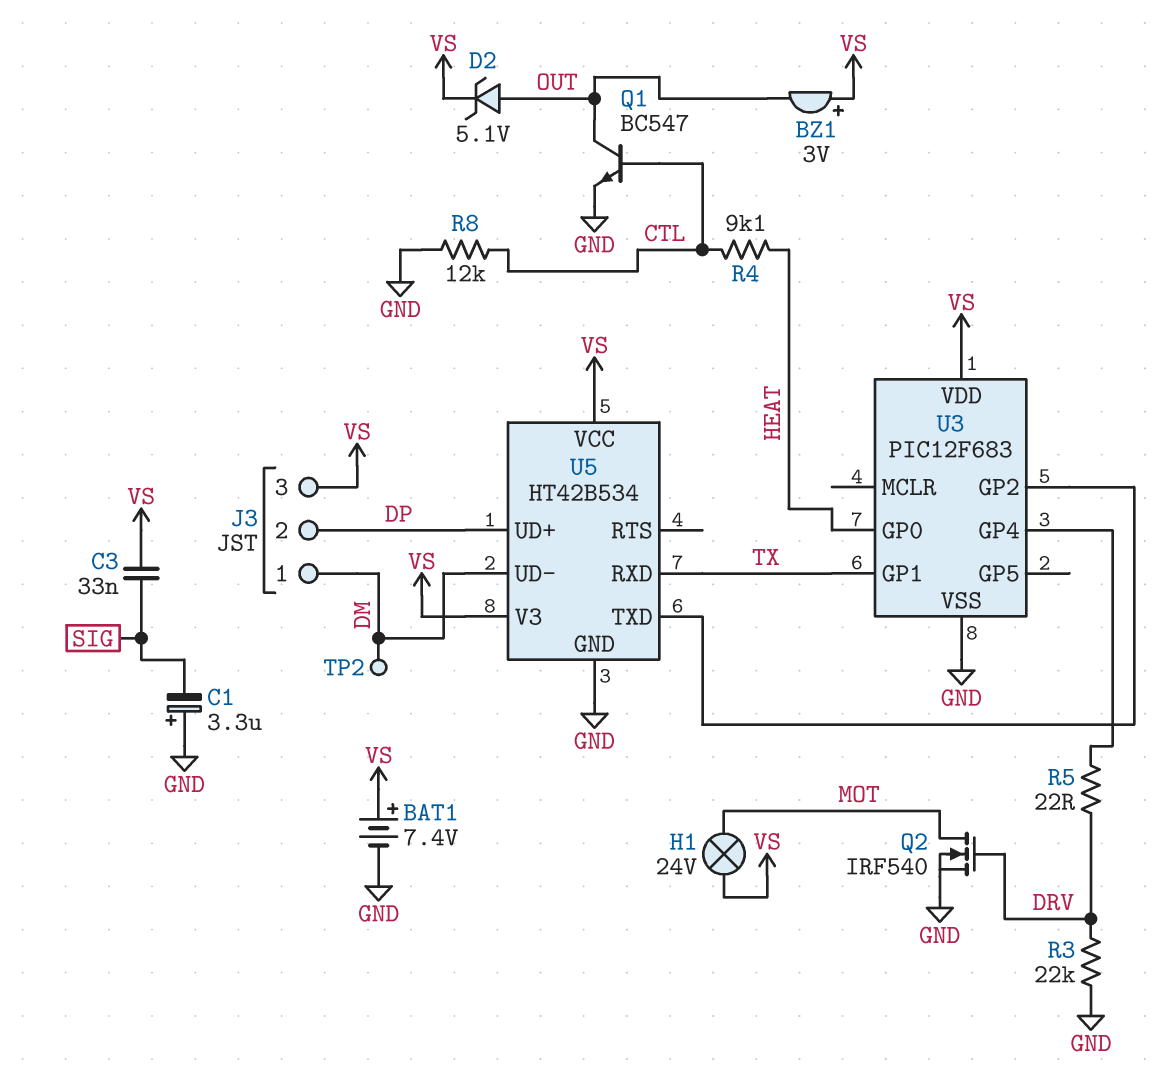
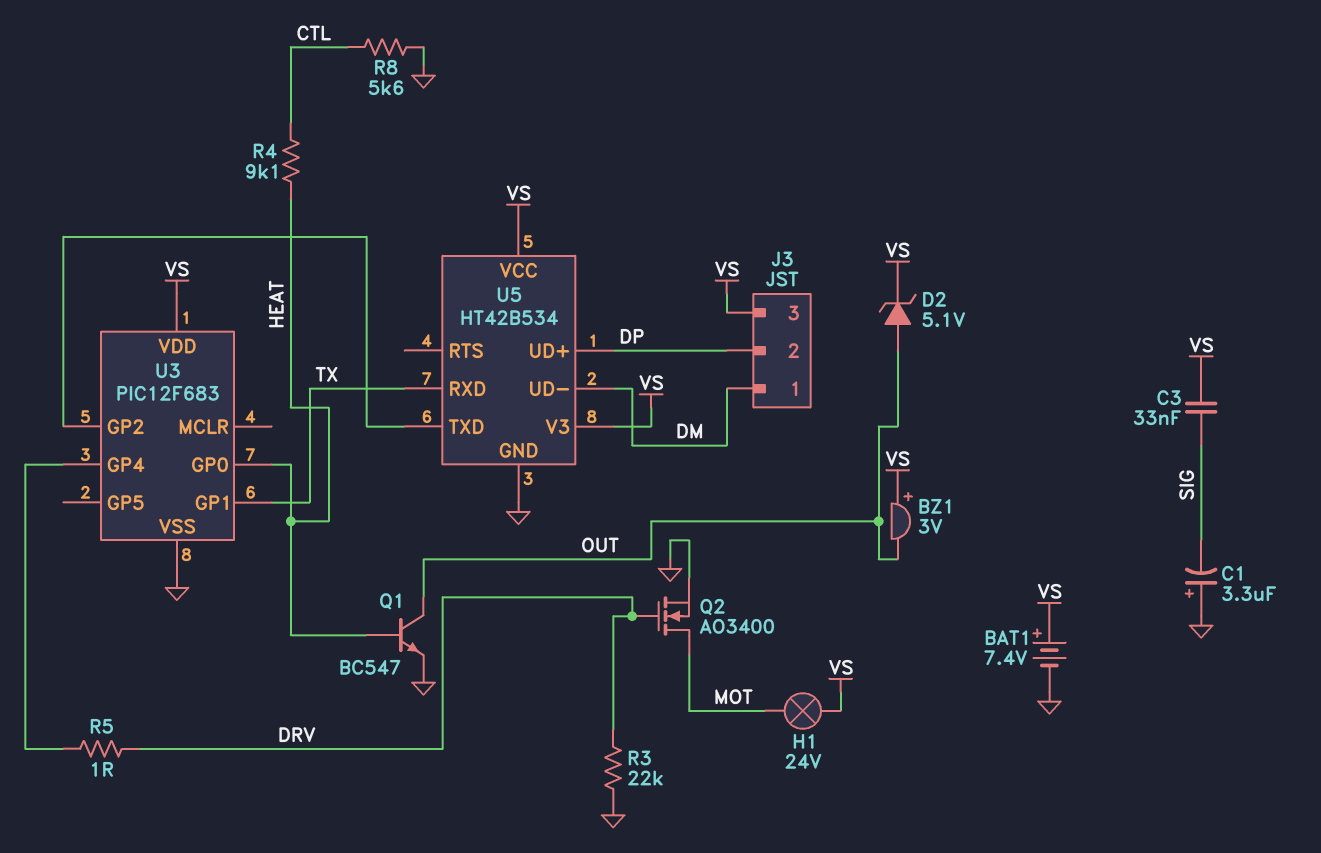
Q1: NPN BC547 (B CTL, C OUT, E GND) -> NPN BC547 (B HEAT, C OUT, E GND)
Q2: NMOS IRF540 (G DRV, D MOT, S GND) -> NMOS AO3400 (G DRV, D MOT, S GND)
R5: 22 (DRV, U3/GP4) -> 1 (DRV, U3/GP4)
R8: 12k (CTL, GND) -> 5.6k (CTL, GND)
TP2: test point (DM) -> none

